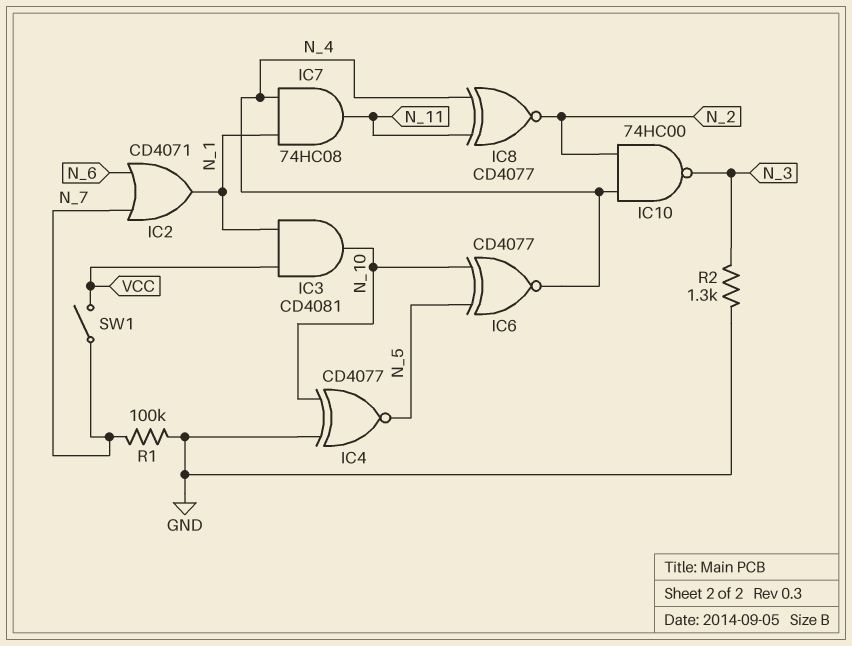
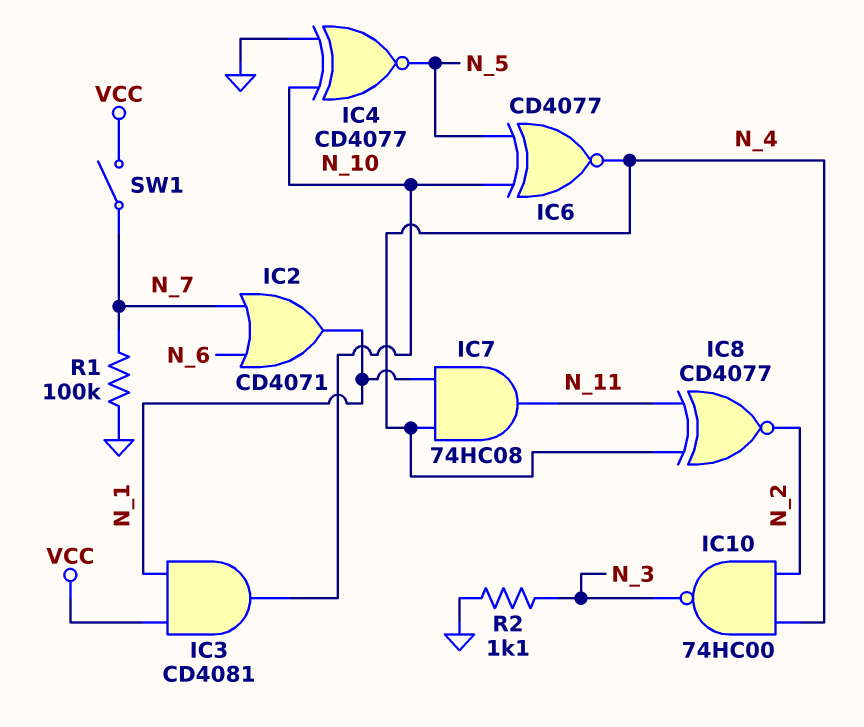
R2: 1.3k (GND, N_3) -> 1.1k (GND, N_3)

